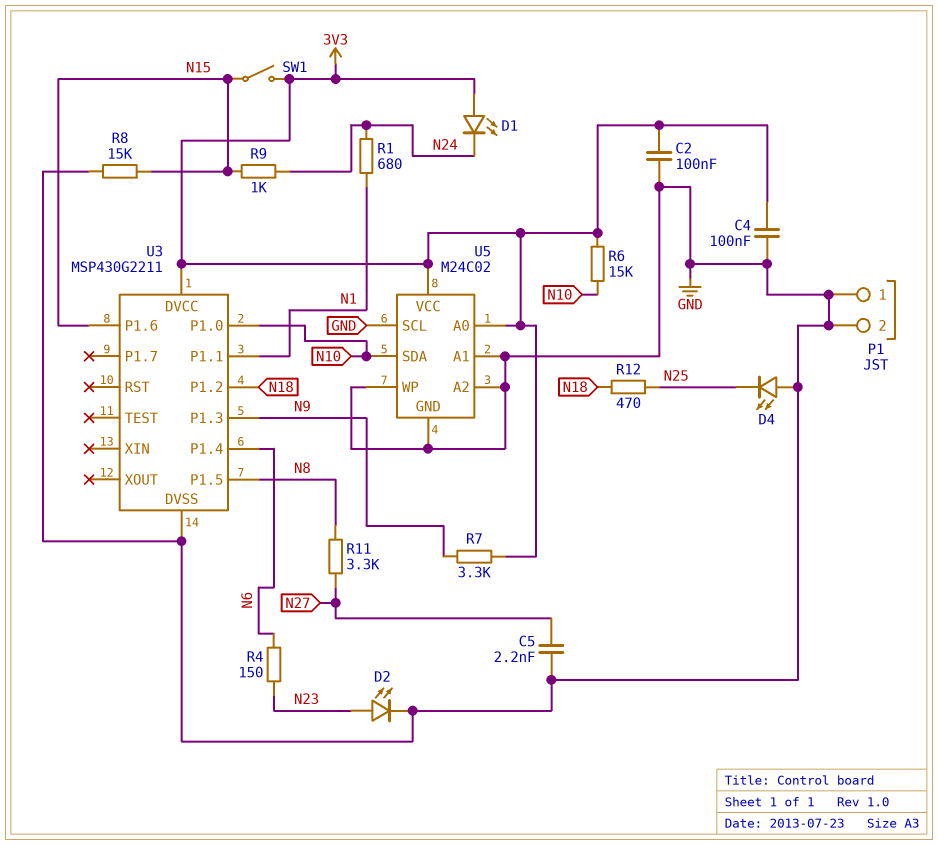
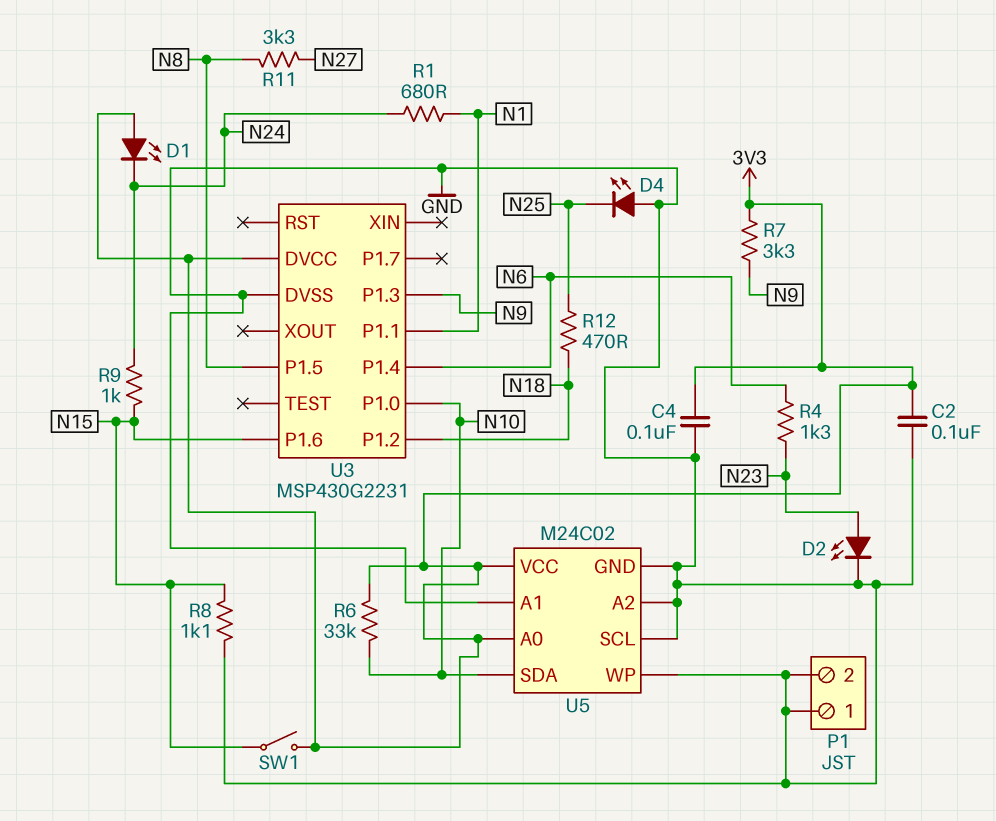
C5: 2.2nF (GND, N27) -> none
R4: 150 (N6, N23) -> 1.3k (N6, N23)
R6: 15k (3V3, N10) -> 33k (3V3, N10)
R8: 15k (GND, N15) -> 1.1k (GND, N15)
U3: MSP430G2211 -> MSP430G2231

